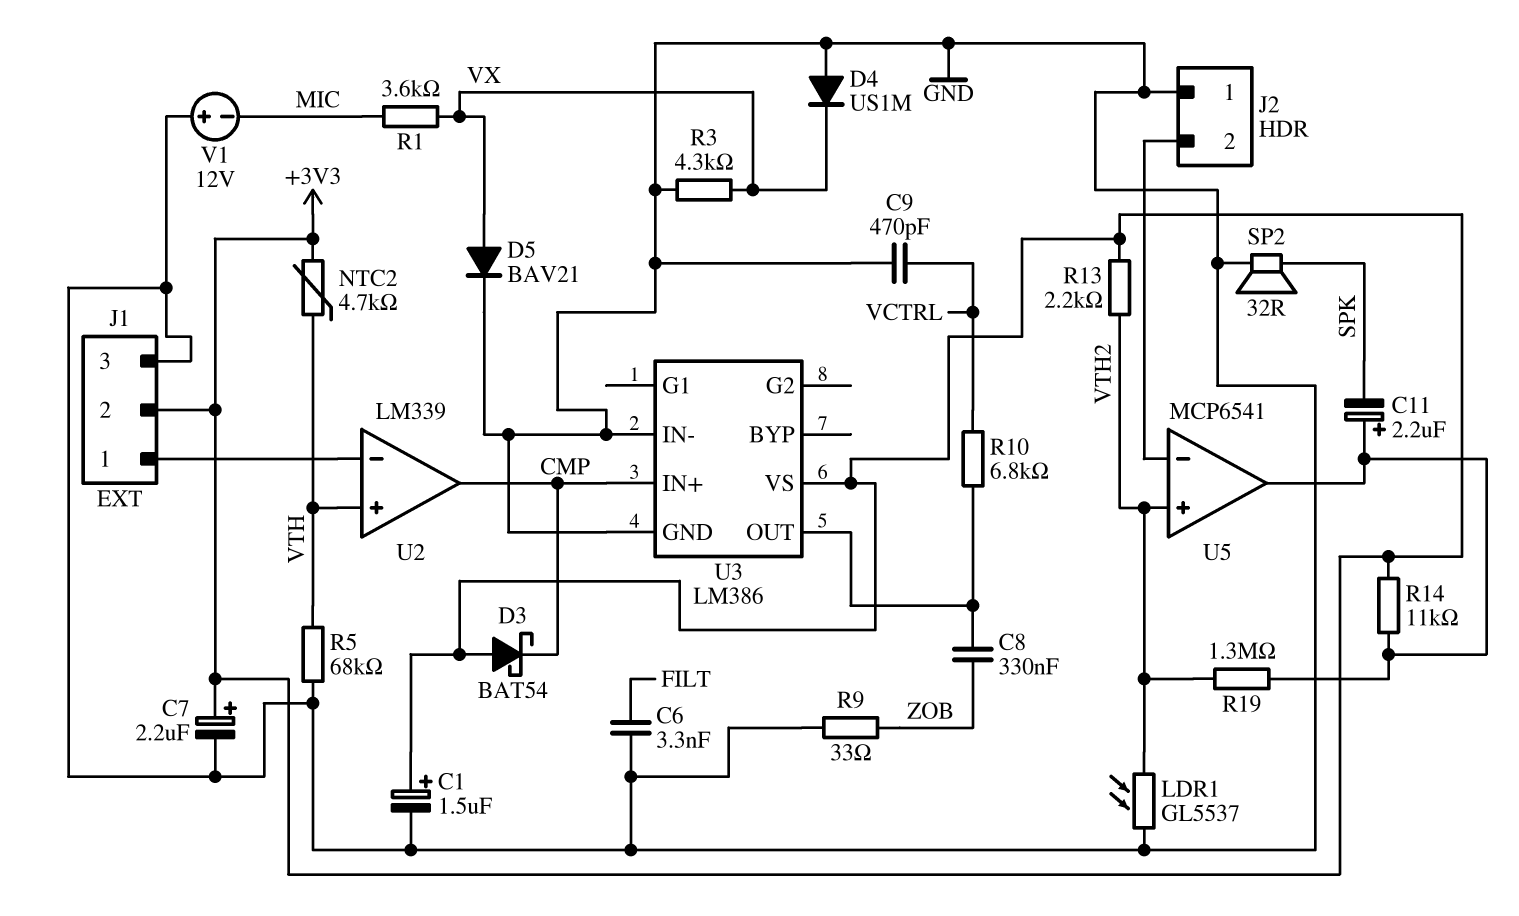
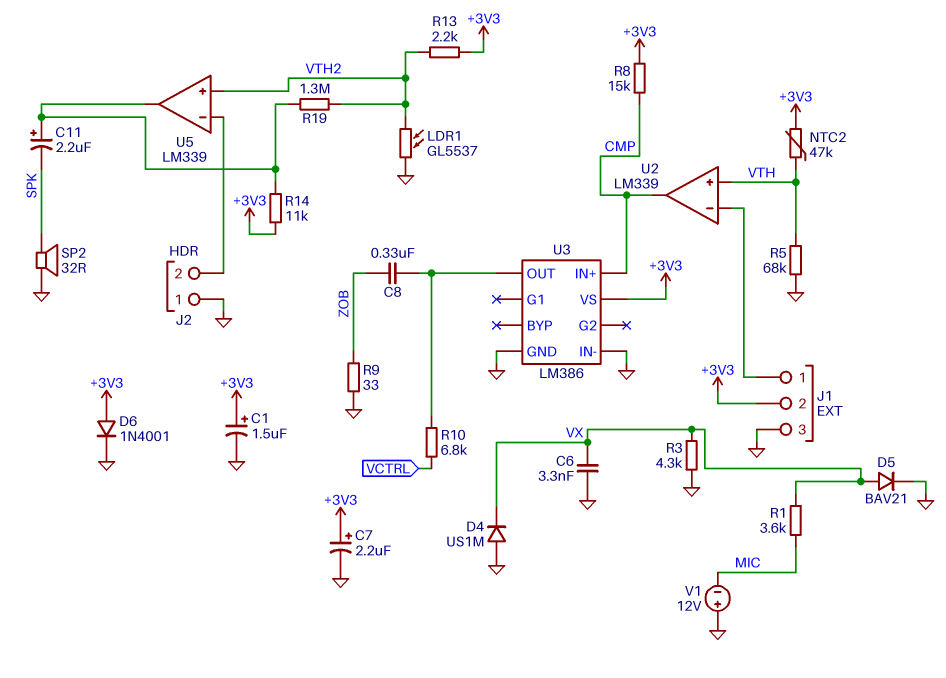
C6: 3.3nF (FILT, GND) -> 3.3nF (GND, VX)
C9: 470pF (GND, VCTRL) -> none
D3: schottky BAT54 (A +3V3, K CMP) -> none
D6: none -> diode 1N4001 (A +3V3, K GND)
NTC2: 4.7k (+3V3, VTH) -> 47k (+3V3, VTH)
R8: none -> 15k (+3V3, CMP)
U5: MCP6541 -> LM339

